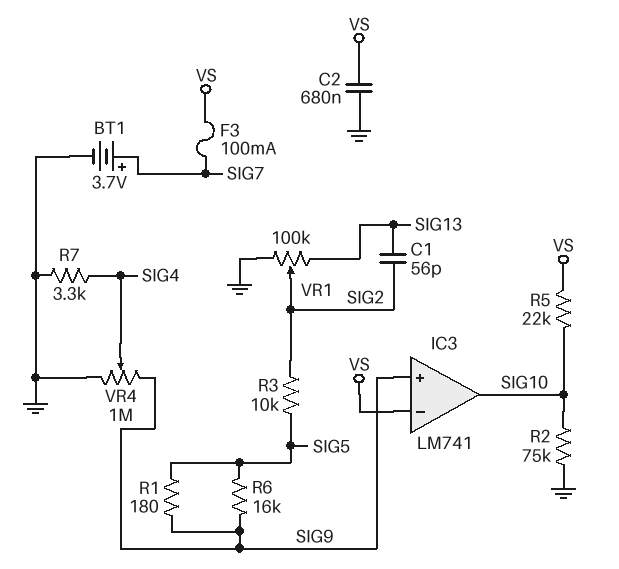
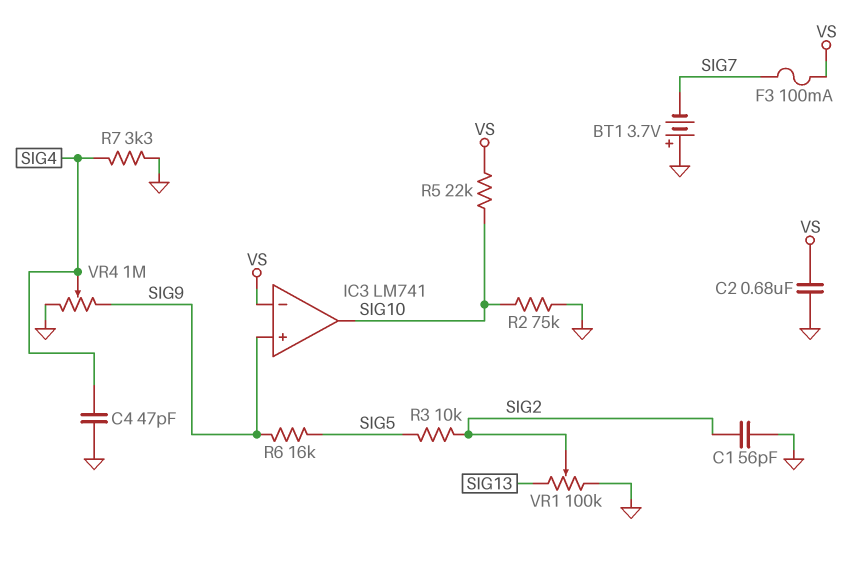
BT1: 3.7V (plus SIG7, minus GND) -> 3.7V (plus GND, minus SIG7)
C1: 56pF (SIG2, SIG13) -> 56pF (GND, SIG2)
C4: none -> 47pF (GND, SIG4)
R1: 180 (SIG5, SIG9) -> none

